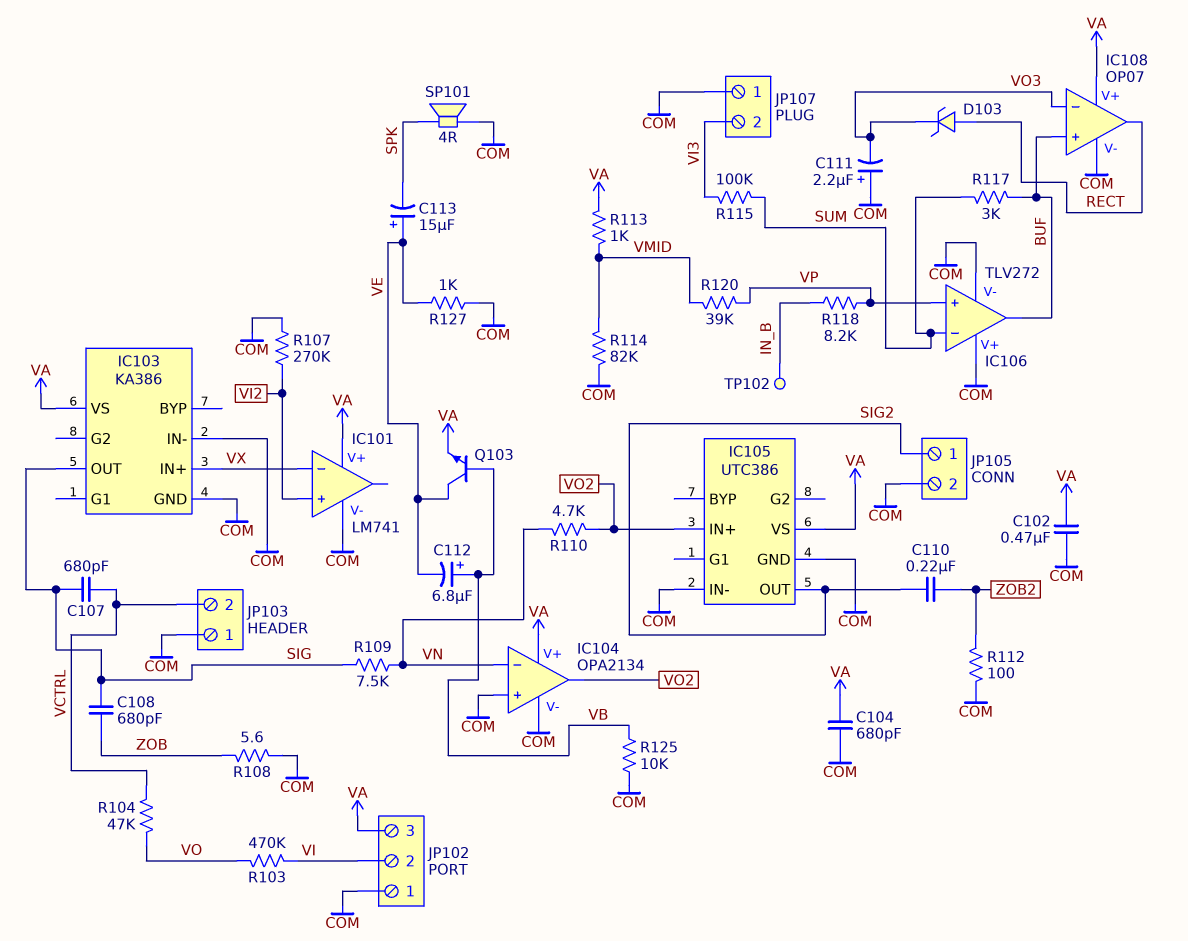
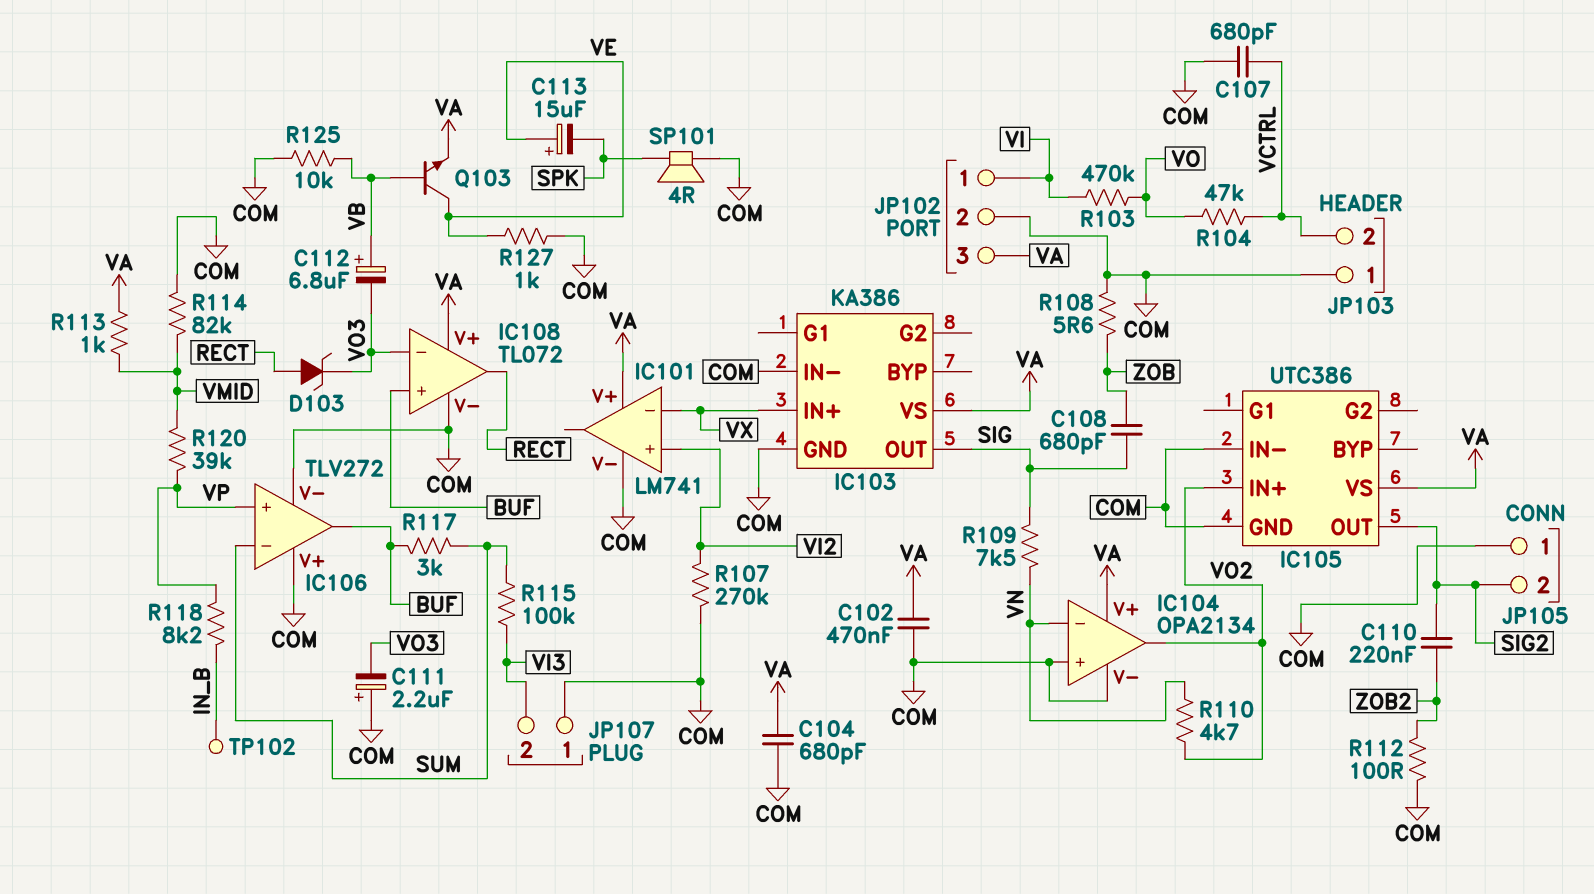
C107: 680pF (SIG, VCTRL) -> 680pF (COM, VCTRL)
C112: 6.8uF (plus VB, minus VE) -> 6.8uF (plus VB, minus VO3)
IC108: OP07 -> TL072
JP102 pin 1: COM -> VI
JP102 pin 2: VI -> COM
JP105 pin 1: SIG2 -> COM
JP105 pin 2: COM -> SIG2

